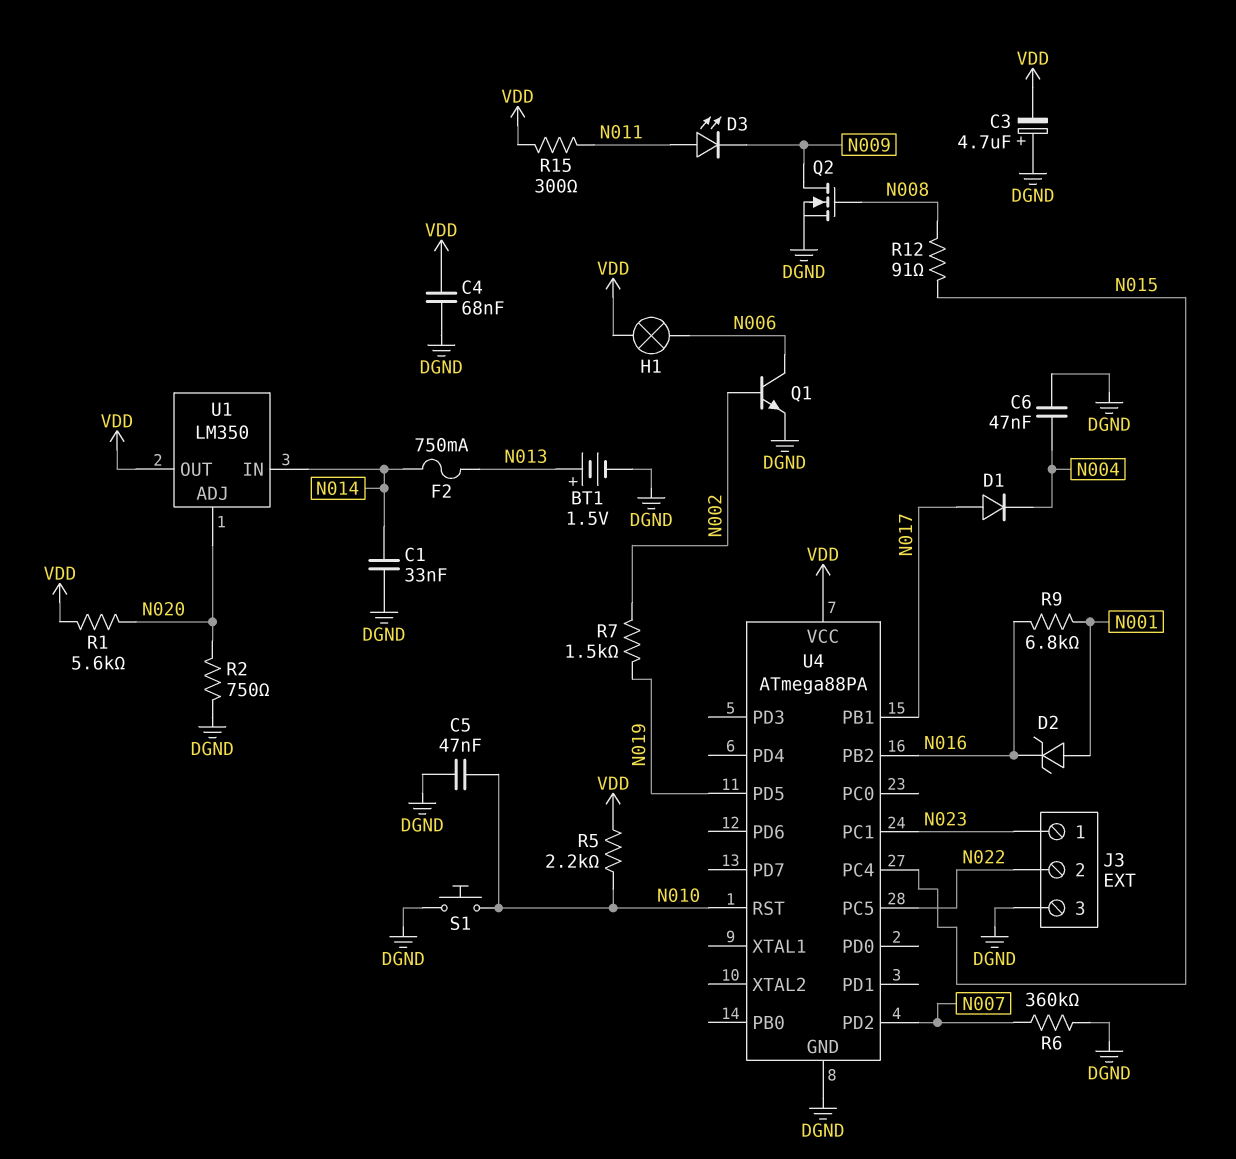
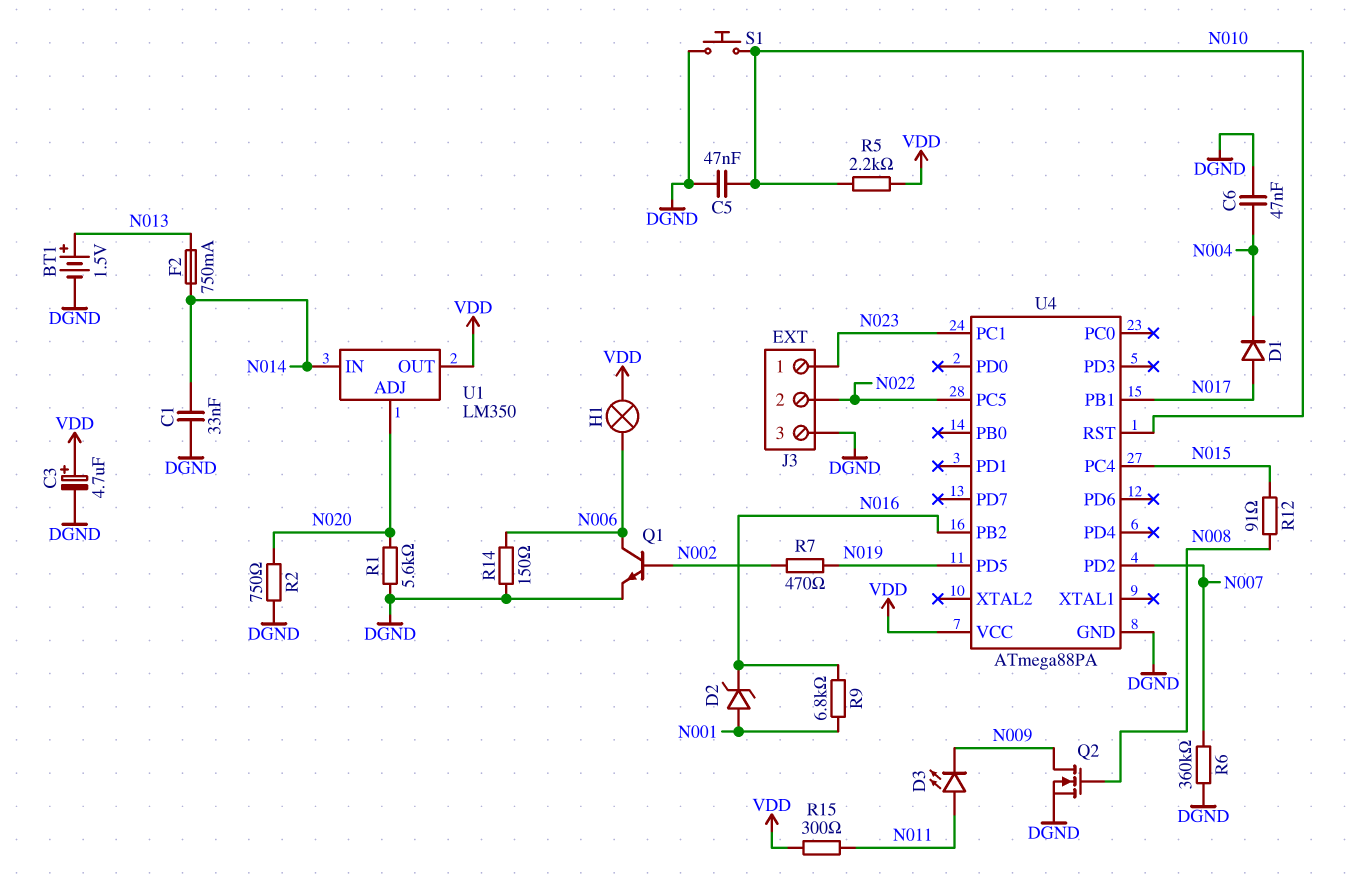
C3: 4.7uF (plus DGND, minus VDD) -> 4.7uF (plus VDD, minus DGND)
C4: 68nF (DGND, VDD) -> none
R1: 5.6k (N020, VDD) -> 5.6k (DGND, N020)
R7: 1.5k (N002, N019) -> 470 (N002, N019)
R14: none -> 150 (DGND, N006)

